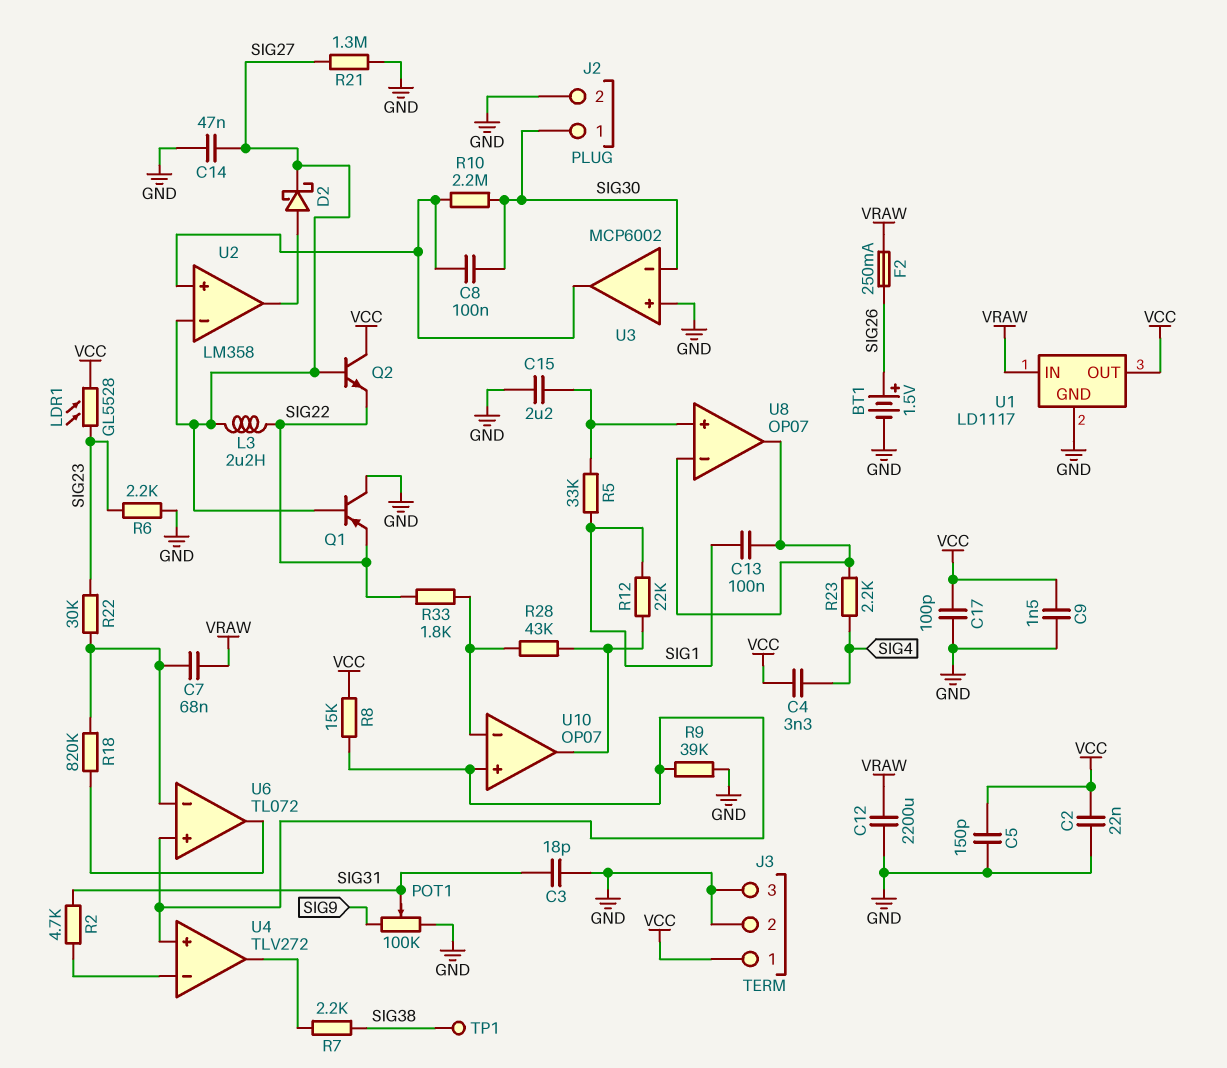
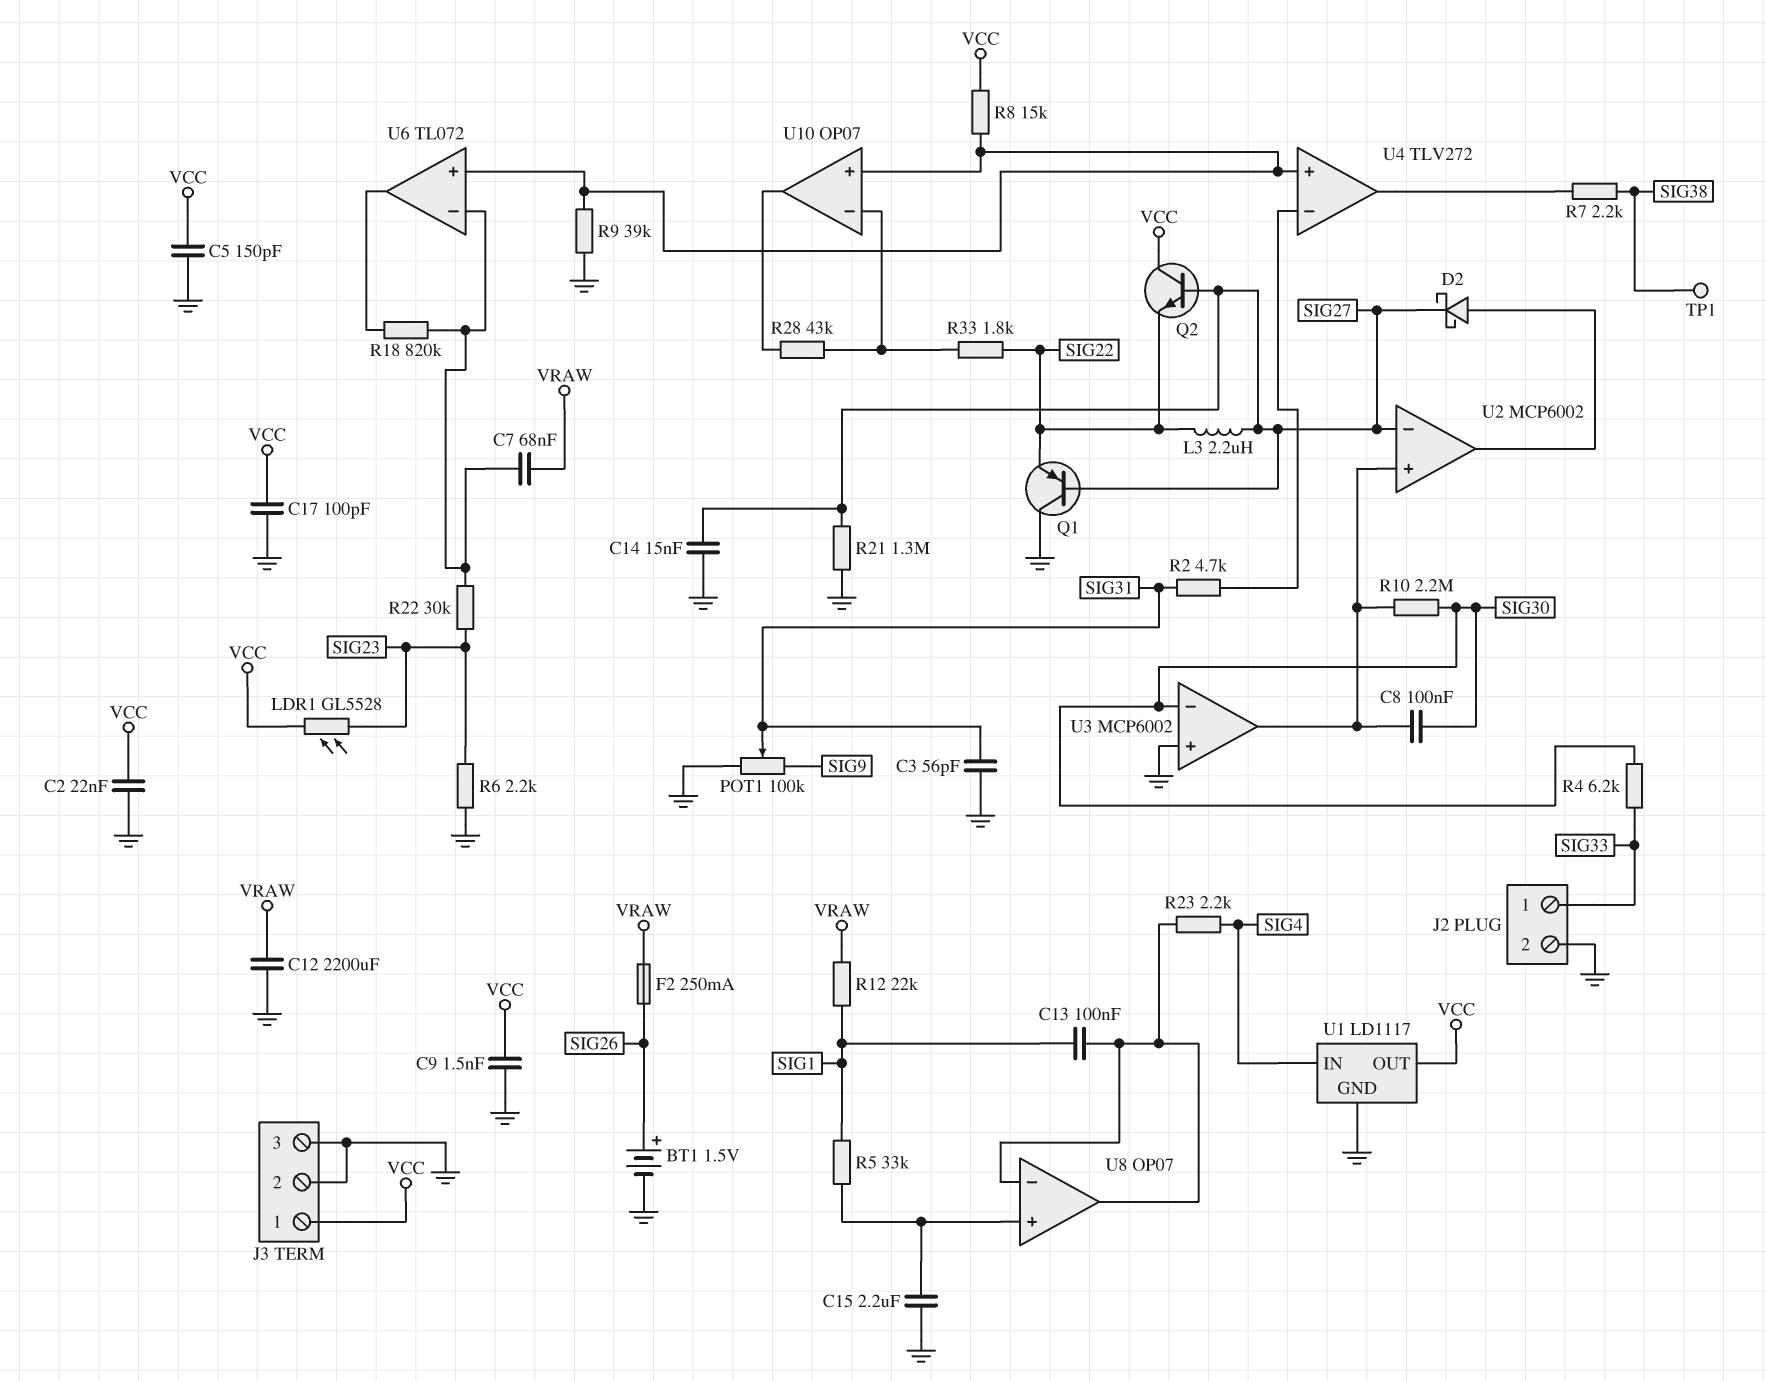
C3: 18pF (GND, SIG31) -> 56pF (GND, SIG31)
C4: 3.3nF (SIG4, VCC) -> none
C14: 47nF (GND, SIG27) -> 15nF (GND, SIG27)
J2 pin 1: SIG30 -> SIG33
R4: none -> 6.2k (SIG30, SIG33)
R12: 22k (SIG1, U10/out) -> 22k (SIG1, VRAW)
U1 pin IN: VRAW -> SIG4
U2: LM358 -> MCP6002

